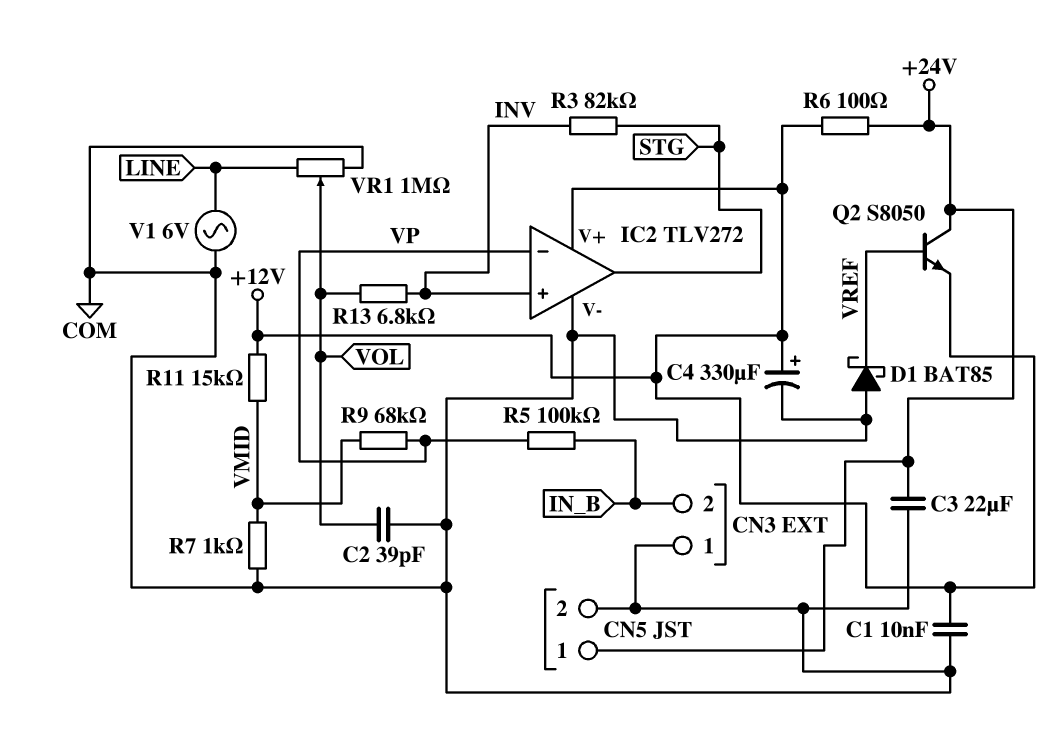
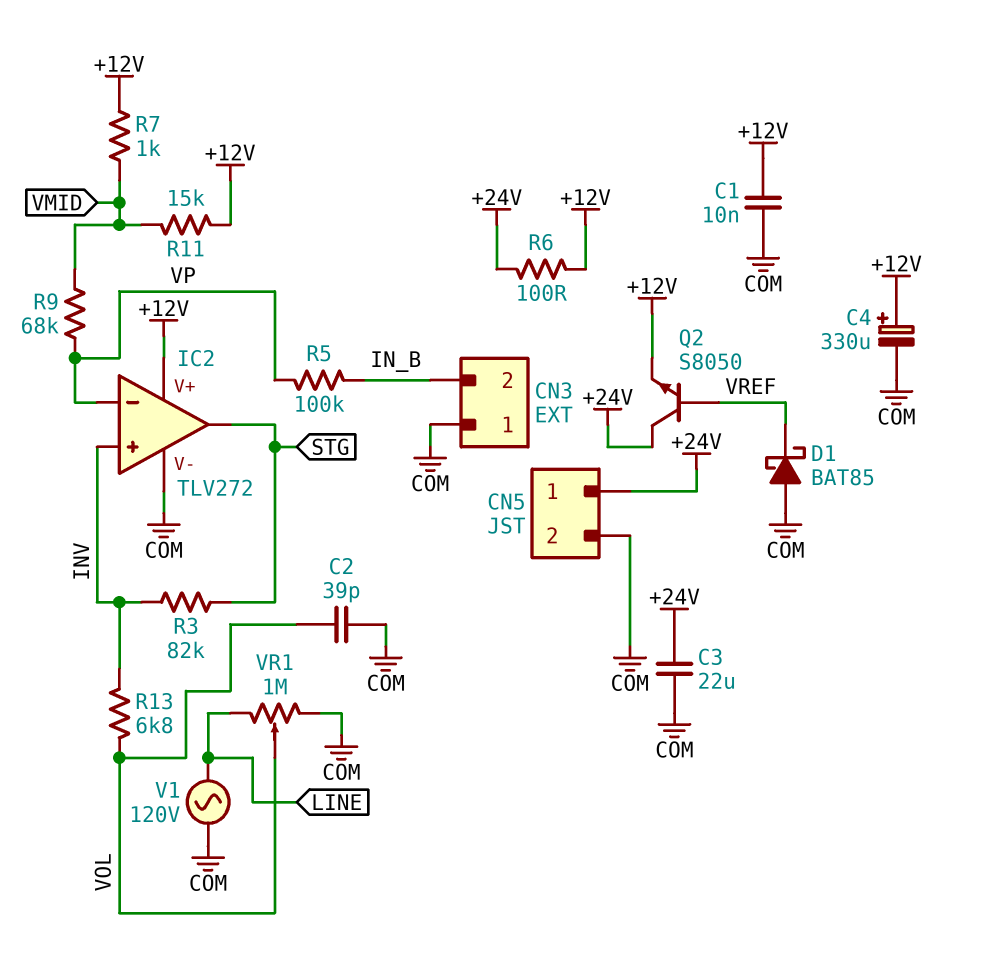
R7: 1k (COM, VMID) -> 1k (+12V, VMID)
V1: AC 6V (COM, LINE) -> AC 120V (COM, LINE)

